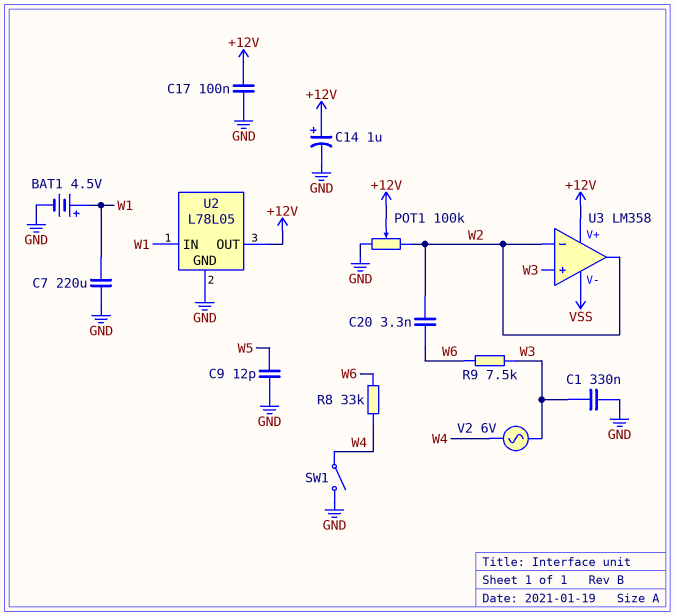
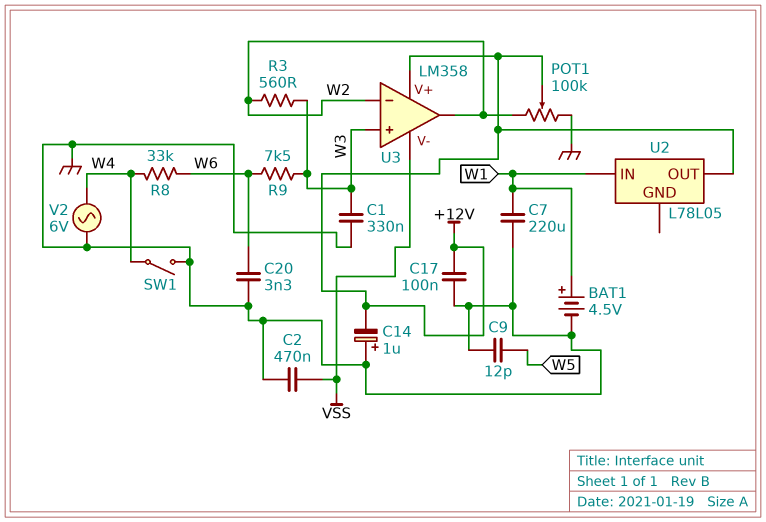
C2: none -> 470nF (GND, VSS)
C14: 1uF (plus +12V, minus GND) -> 1uF (plus GND, minus +12V)
C20: 3.3nF (W2, W6) -> 3.3nF (GND, W6)
R3: none -> 560 (W2, W3)
U2 pin GND: GND -> none
V2: AC 6V (W3, W4) -> AC 6V (GND, W4)

